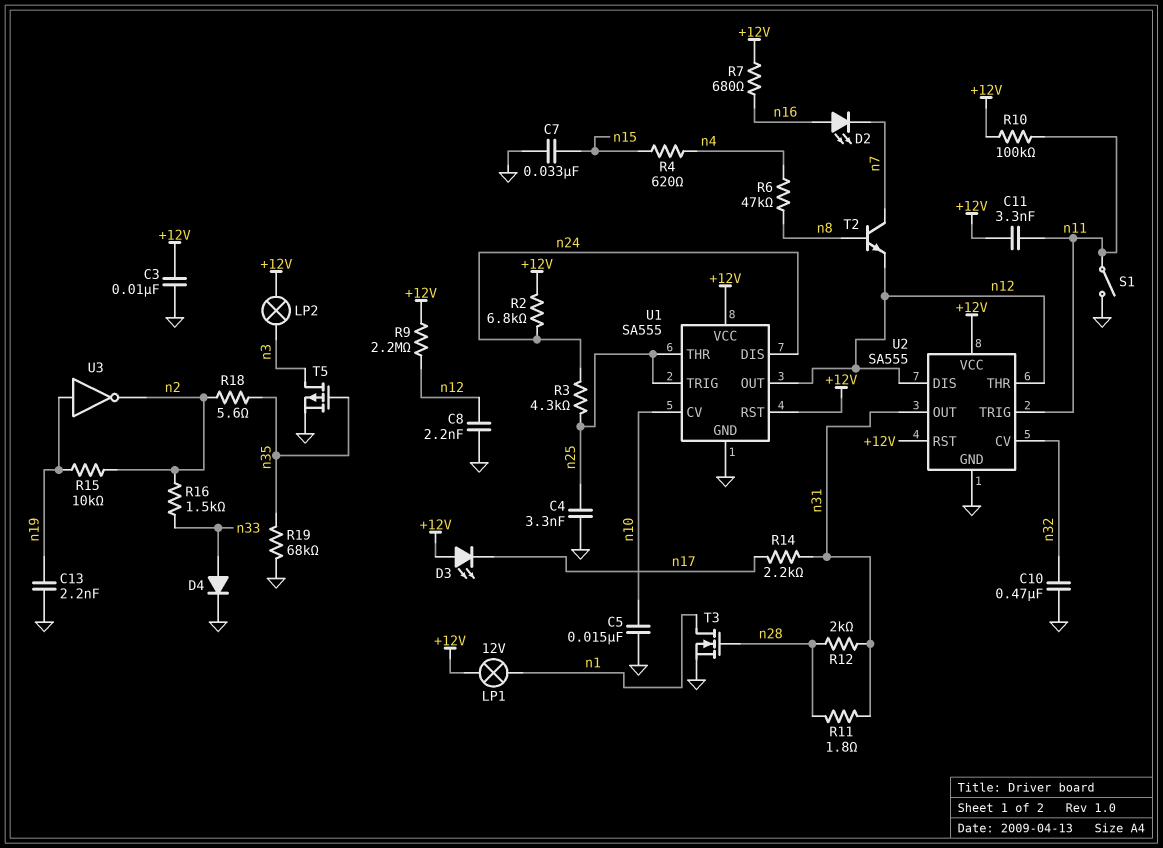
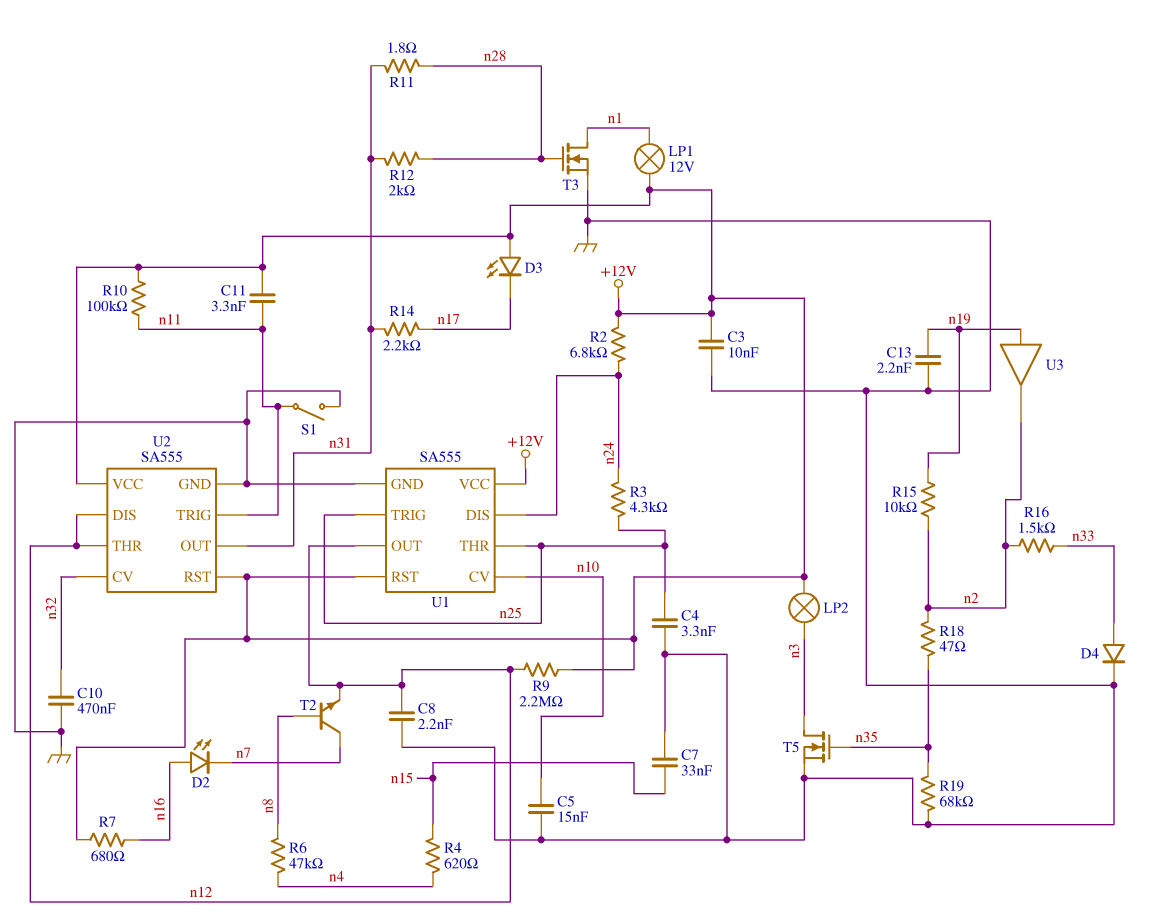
R18: 5.6 (n2, n35) -> 47 (n2, n35)
T5: PMOS (G n35, D n3, S GND) -> NMOS (G n35, D n3, S GND)
U3: NOT (in n19, out n2) -> buffer (in n19, out n2)

